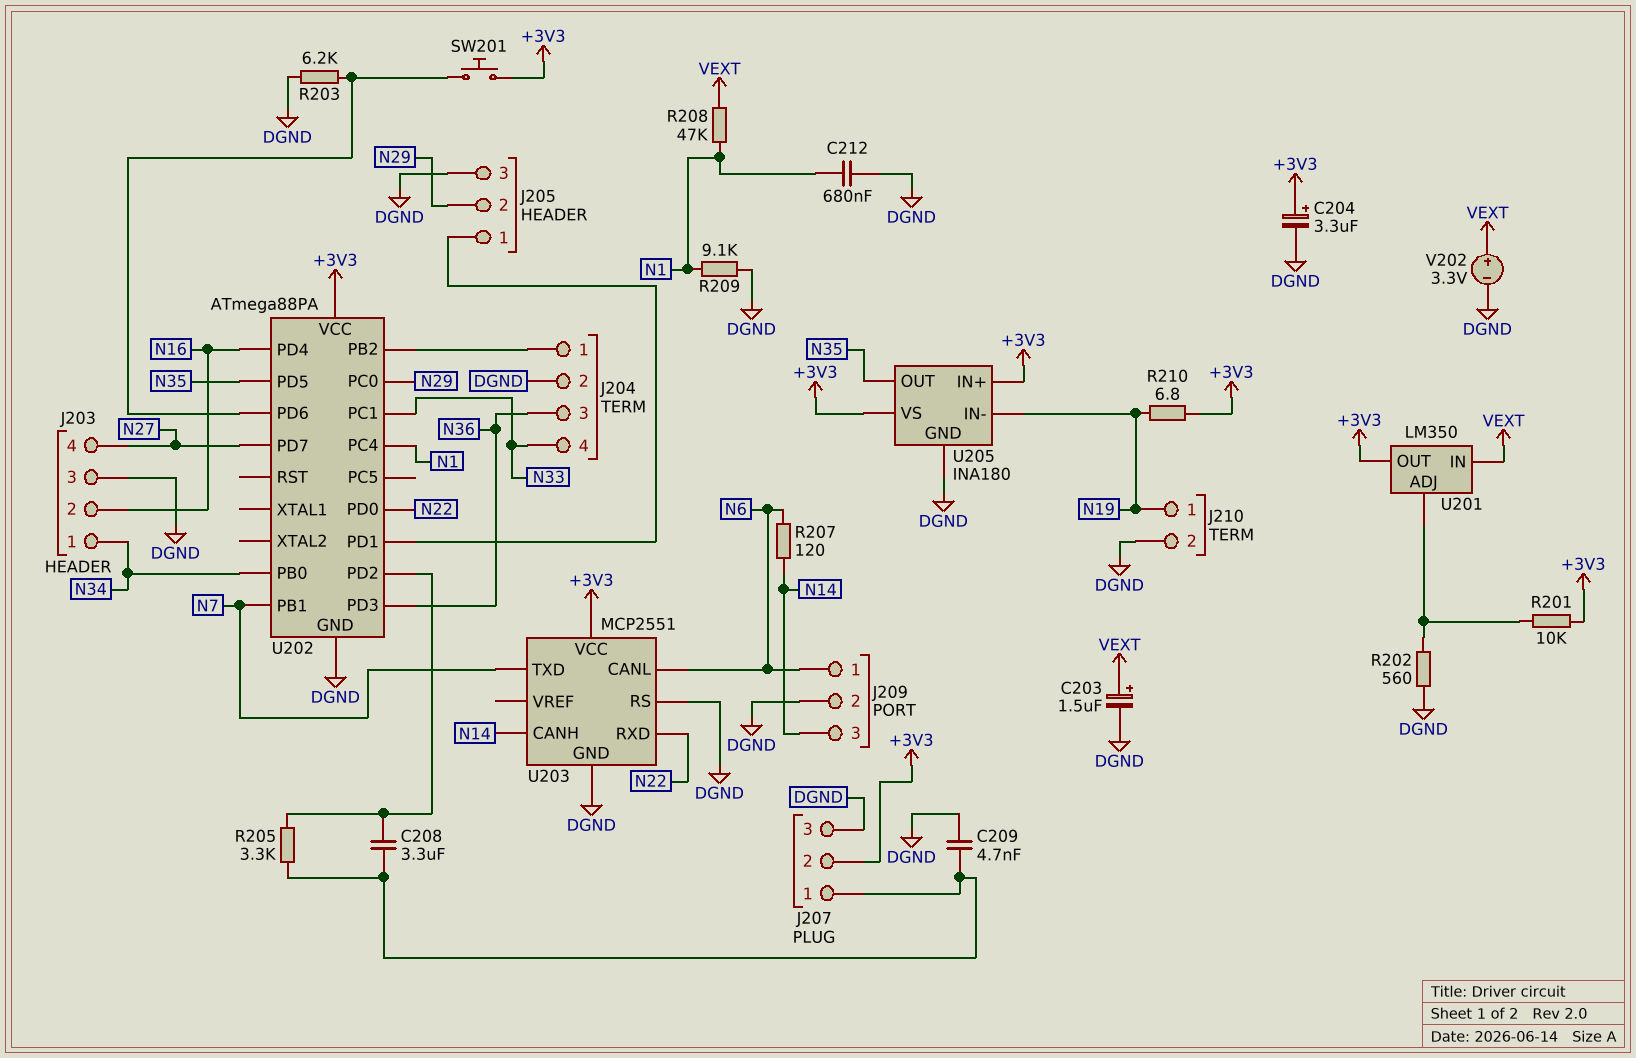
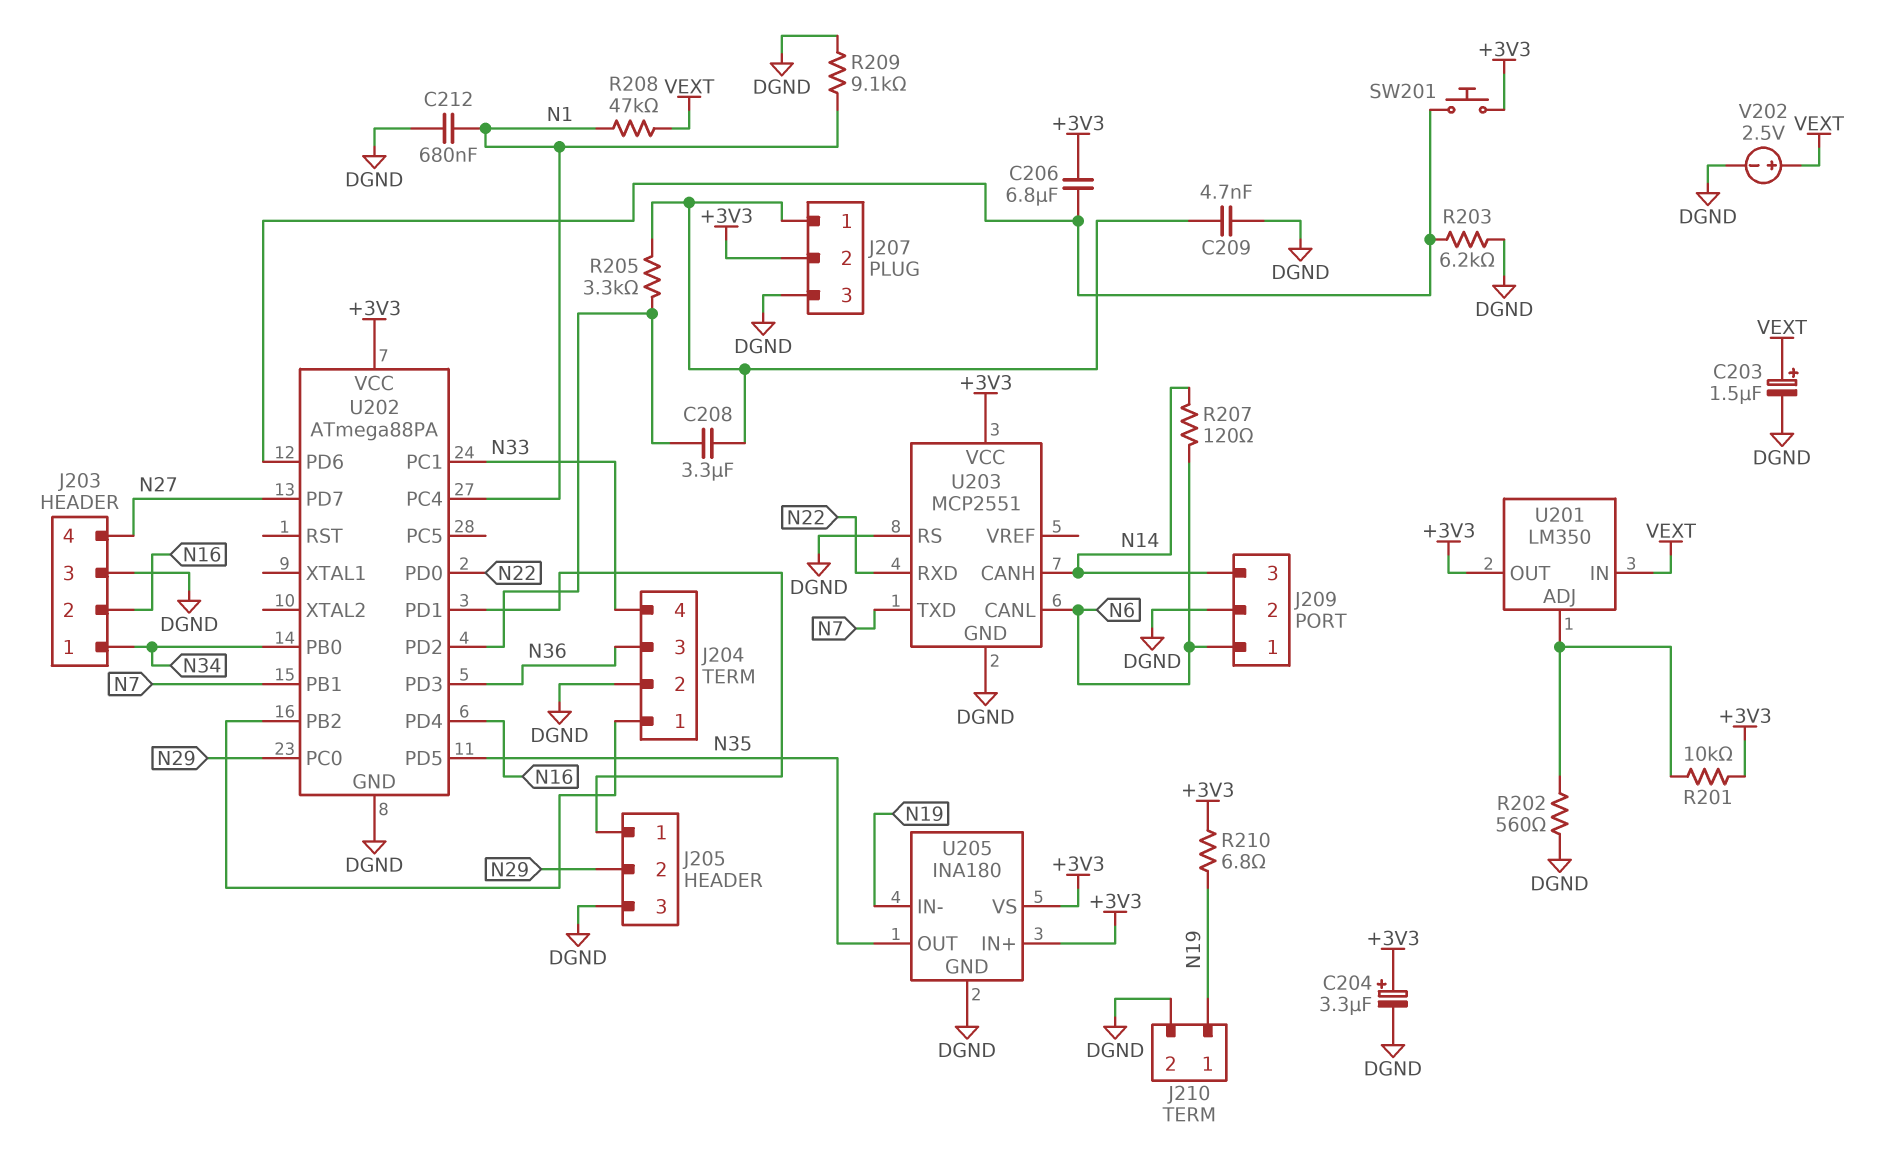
C206: none -> 6.8uF (+3V3, U202/PD6)
V202: 3.3V (plus VEXT, minus DGND) -> 2.5V (plus VEXT, minus DGND)

